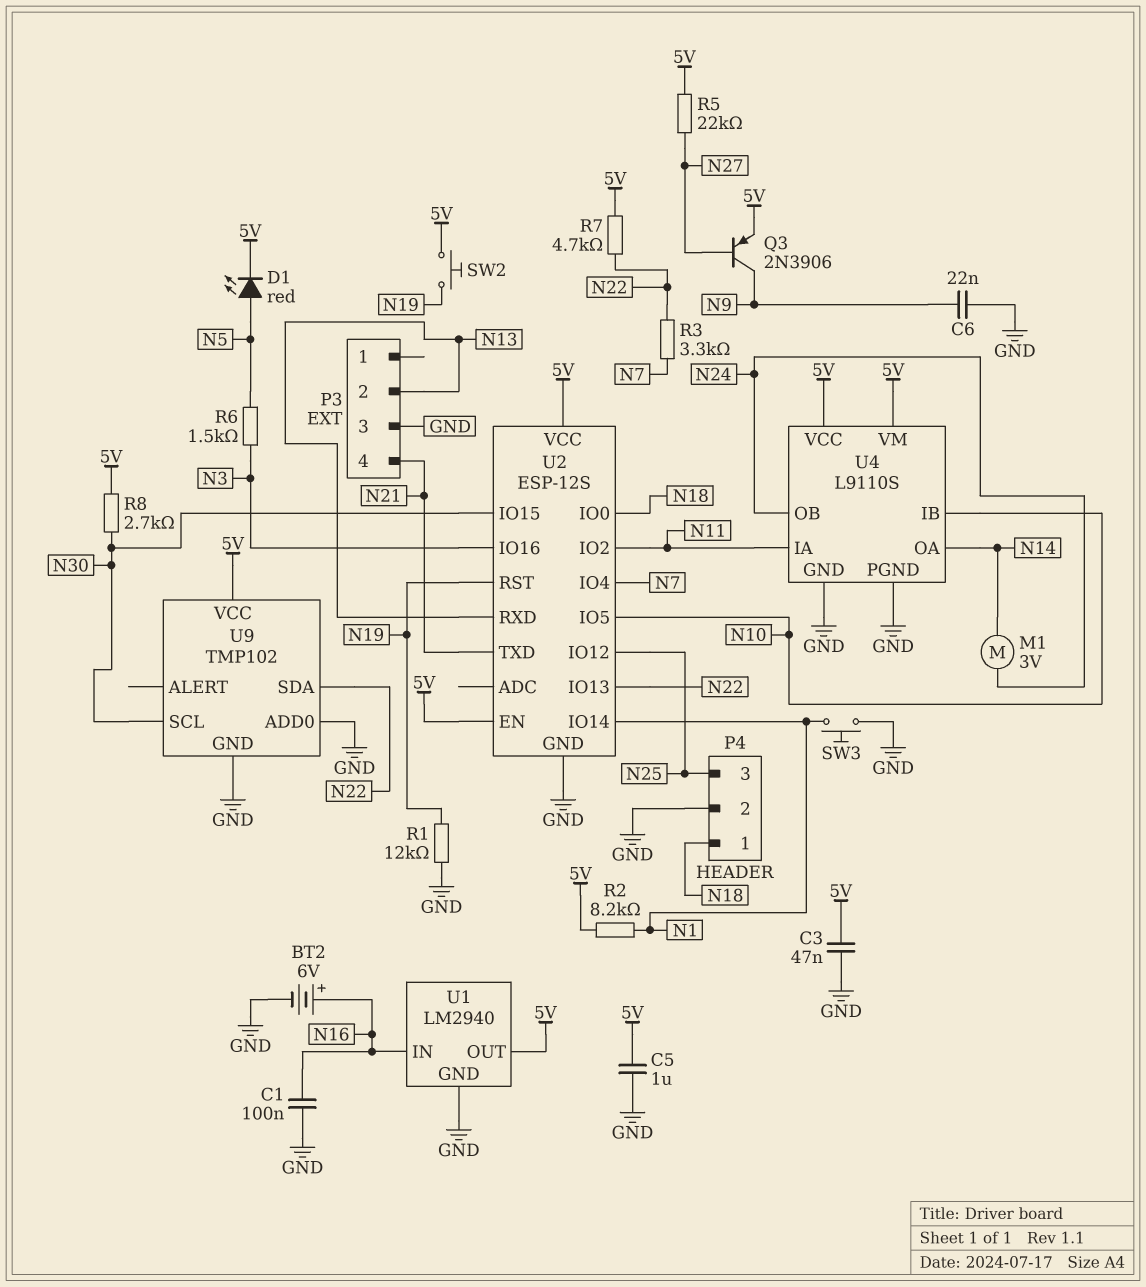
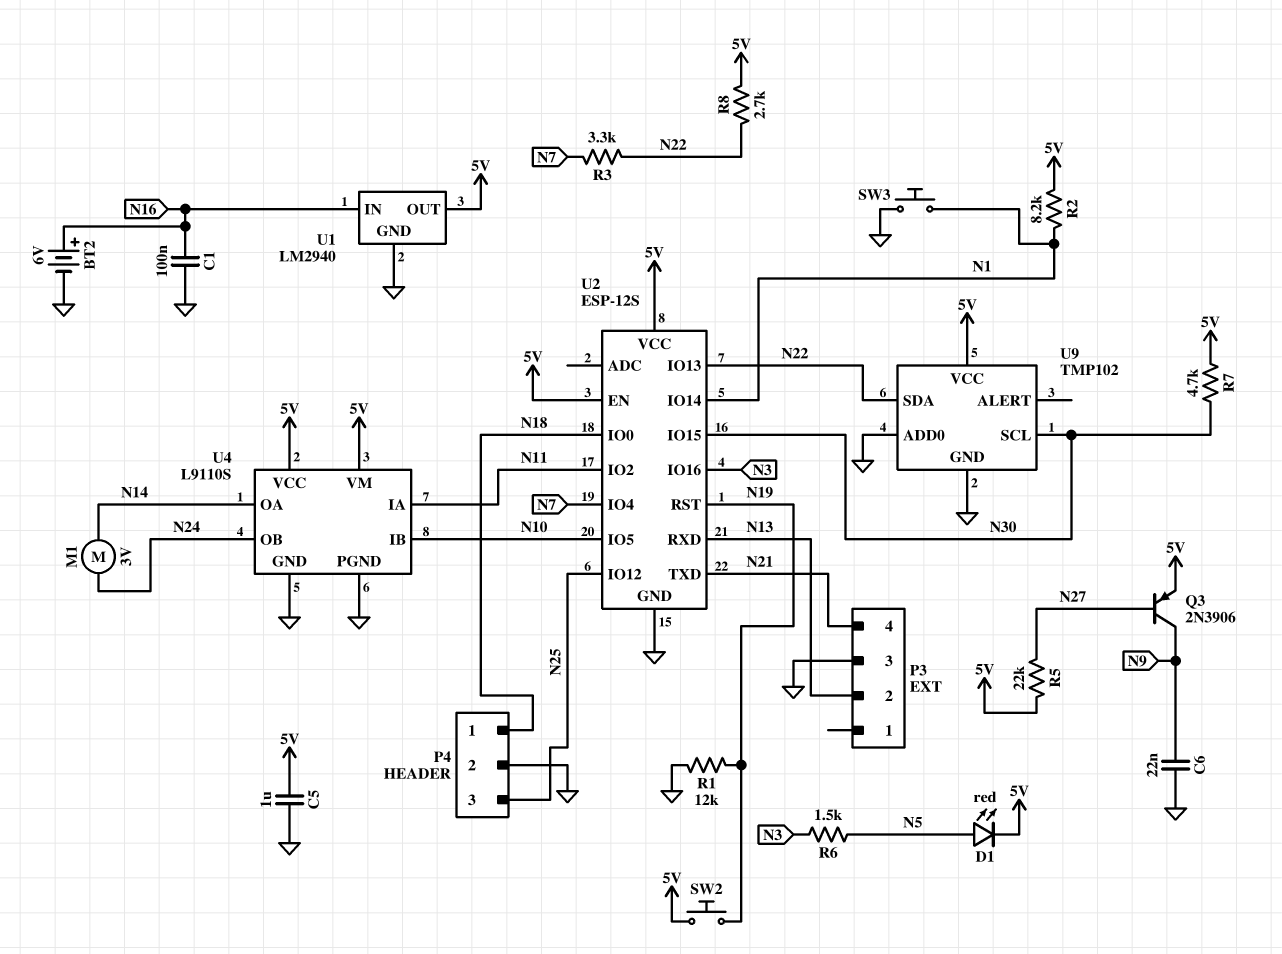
C3: 47nF (5V, GND) -> none
R7: 4.7k (5V, N22) -> 4.7k (5V, N30)
R8: 2.7k (5V, N30) -> 2.7k (5V, N22)

